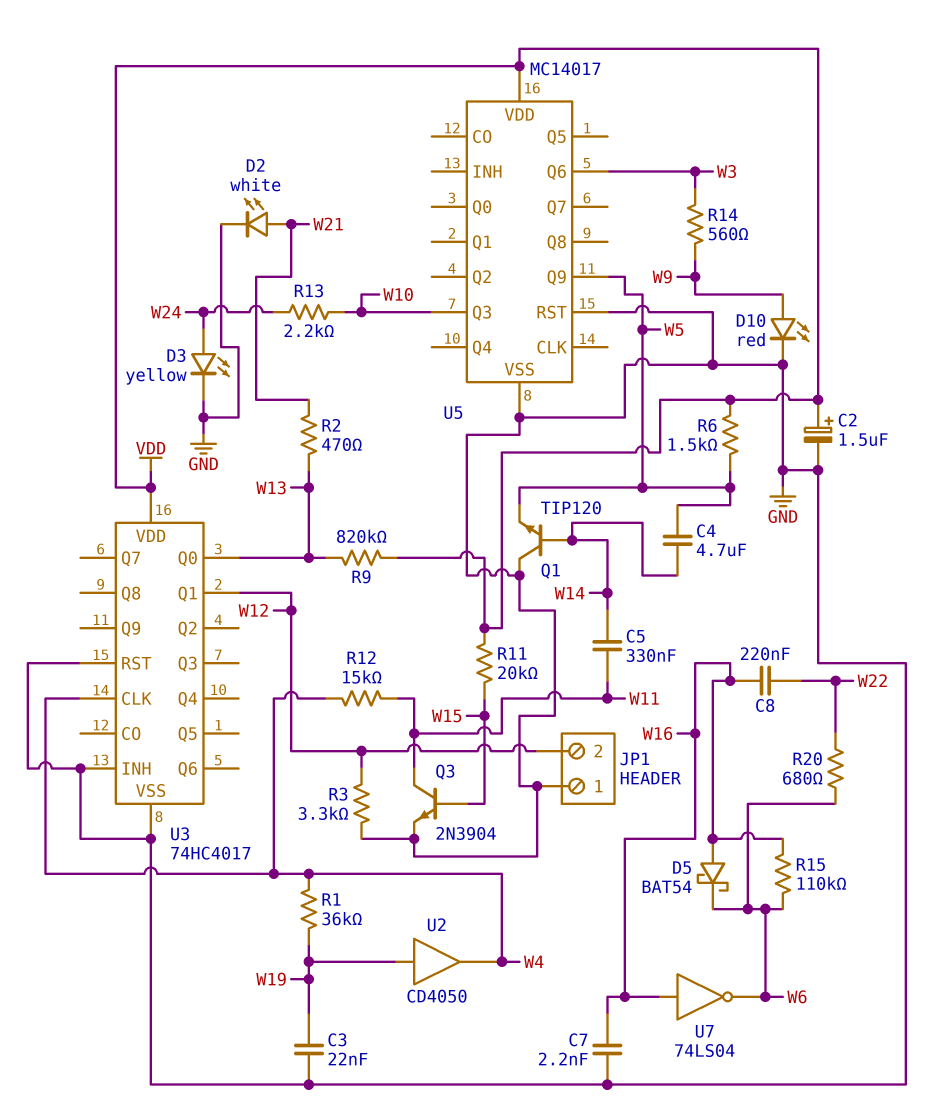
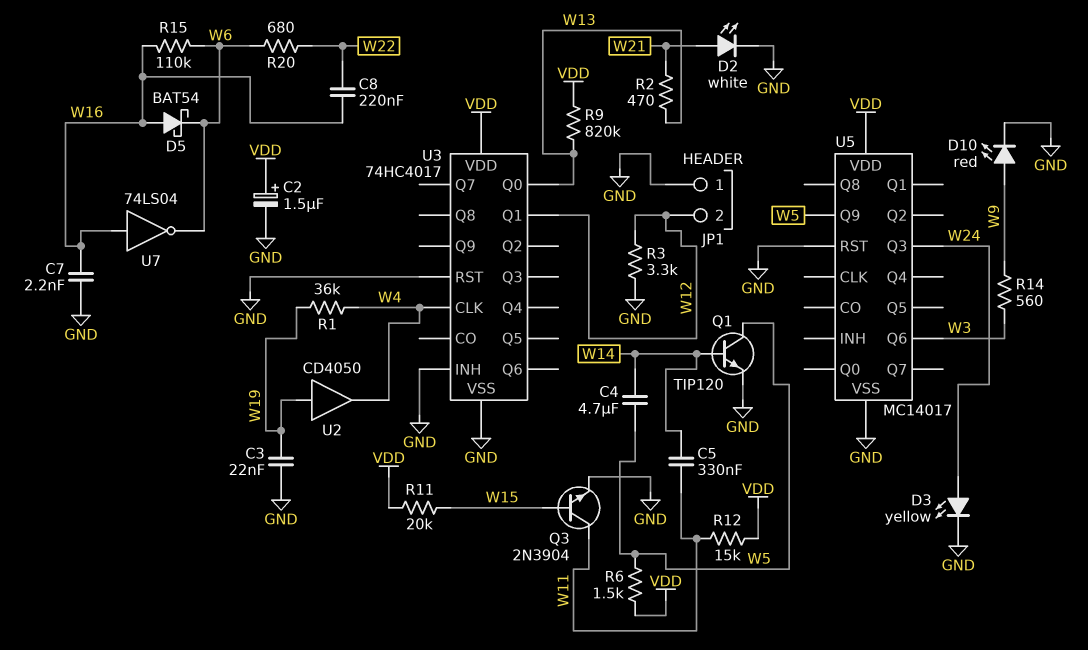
Q1: NPN TIP120 (B W14, C GND, E W5) -> NPN TIP120 (B W14, C W5, E GND)
R12: 15k (W4, W11) -> 15k (VDD, W11)
R13: 2.2k (W10, W24) -> none
U5 pin Q3: W10 -> W24

